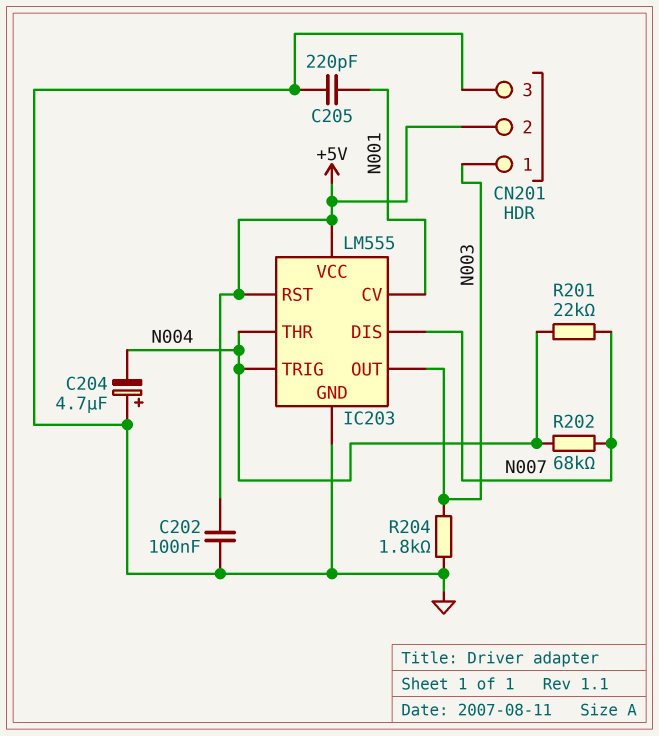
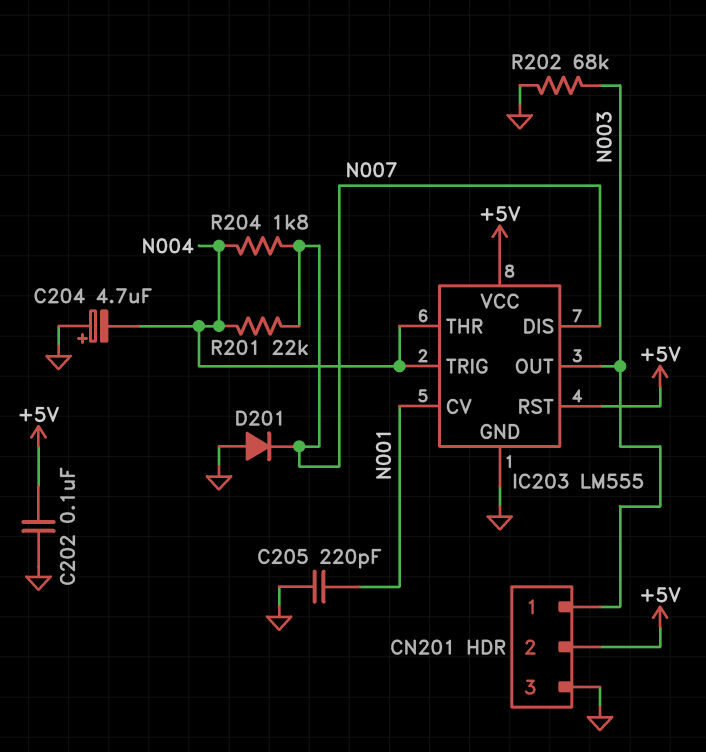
D201: none -> diode (A GND, K N007)
R202: 68k (N004, N007) -> 68k (GND, N003)
R204: 1.8k (GND, N003) -> 1.8k (N004, N007)

